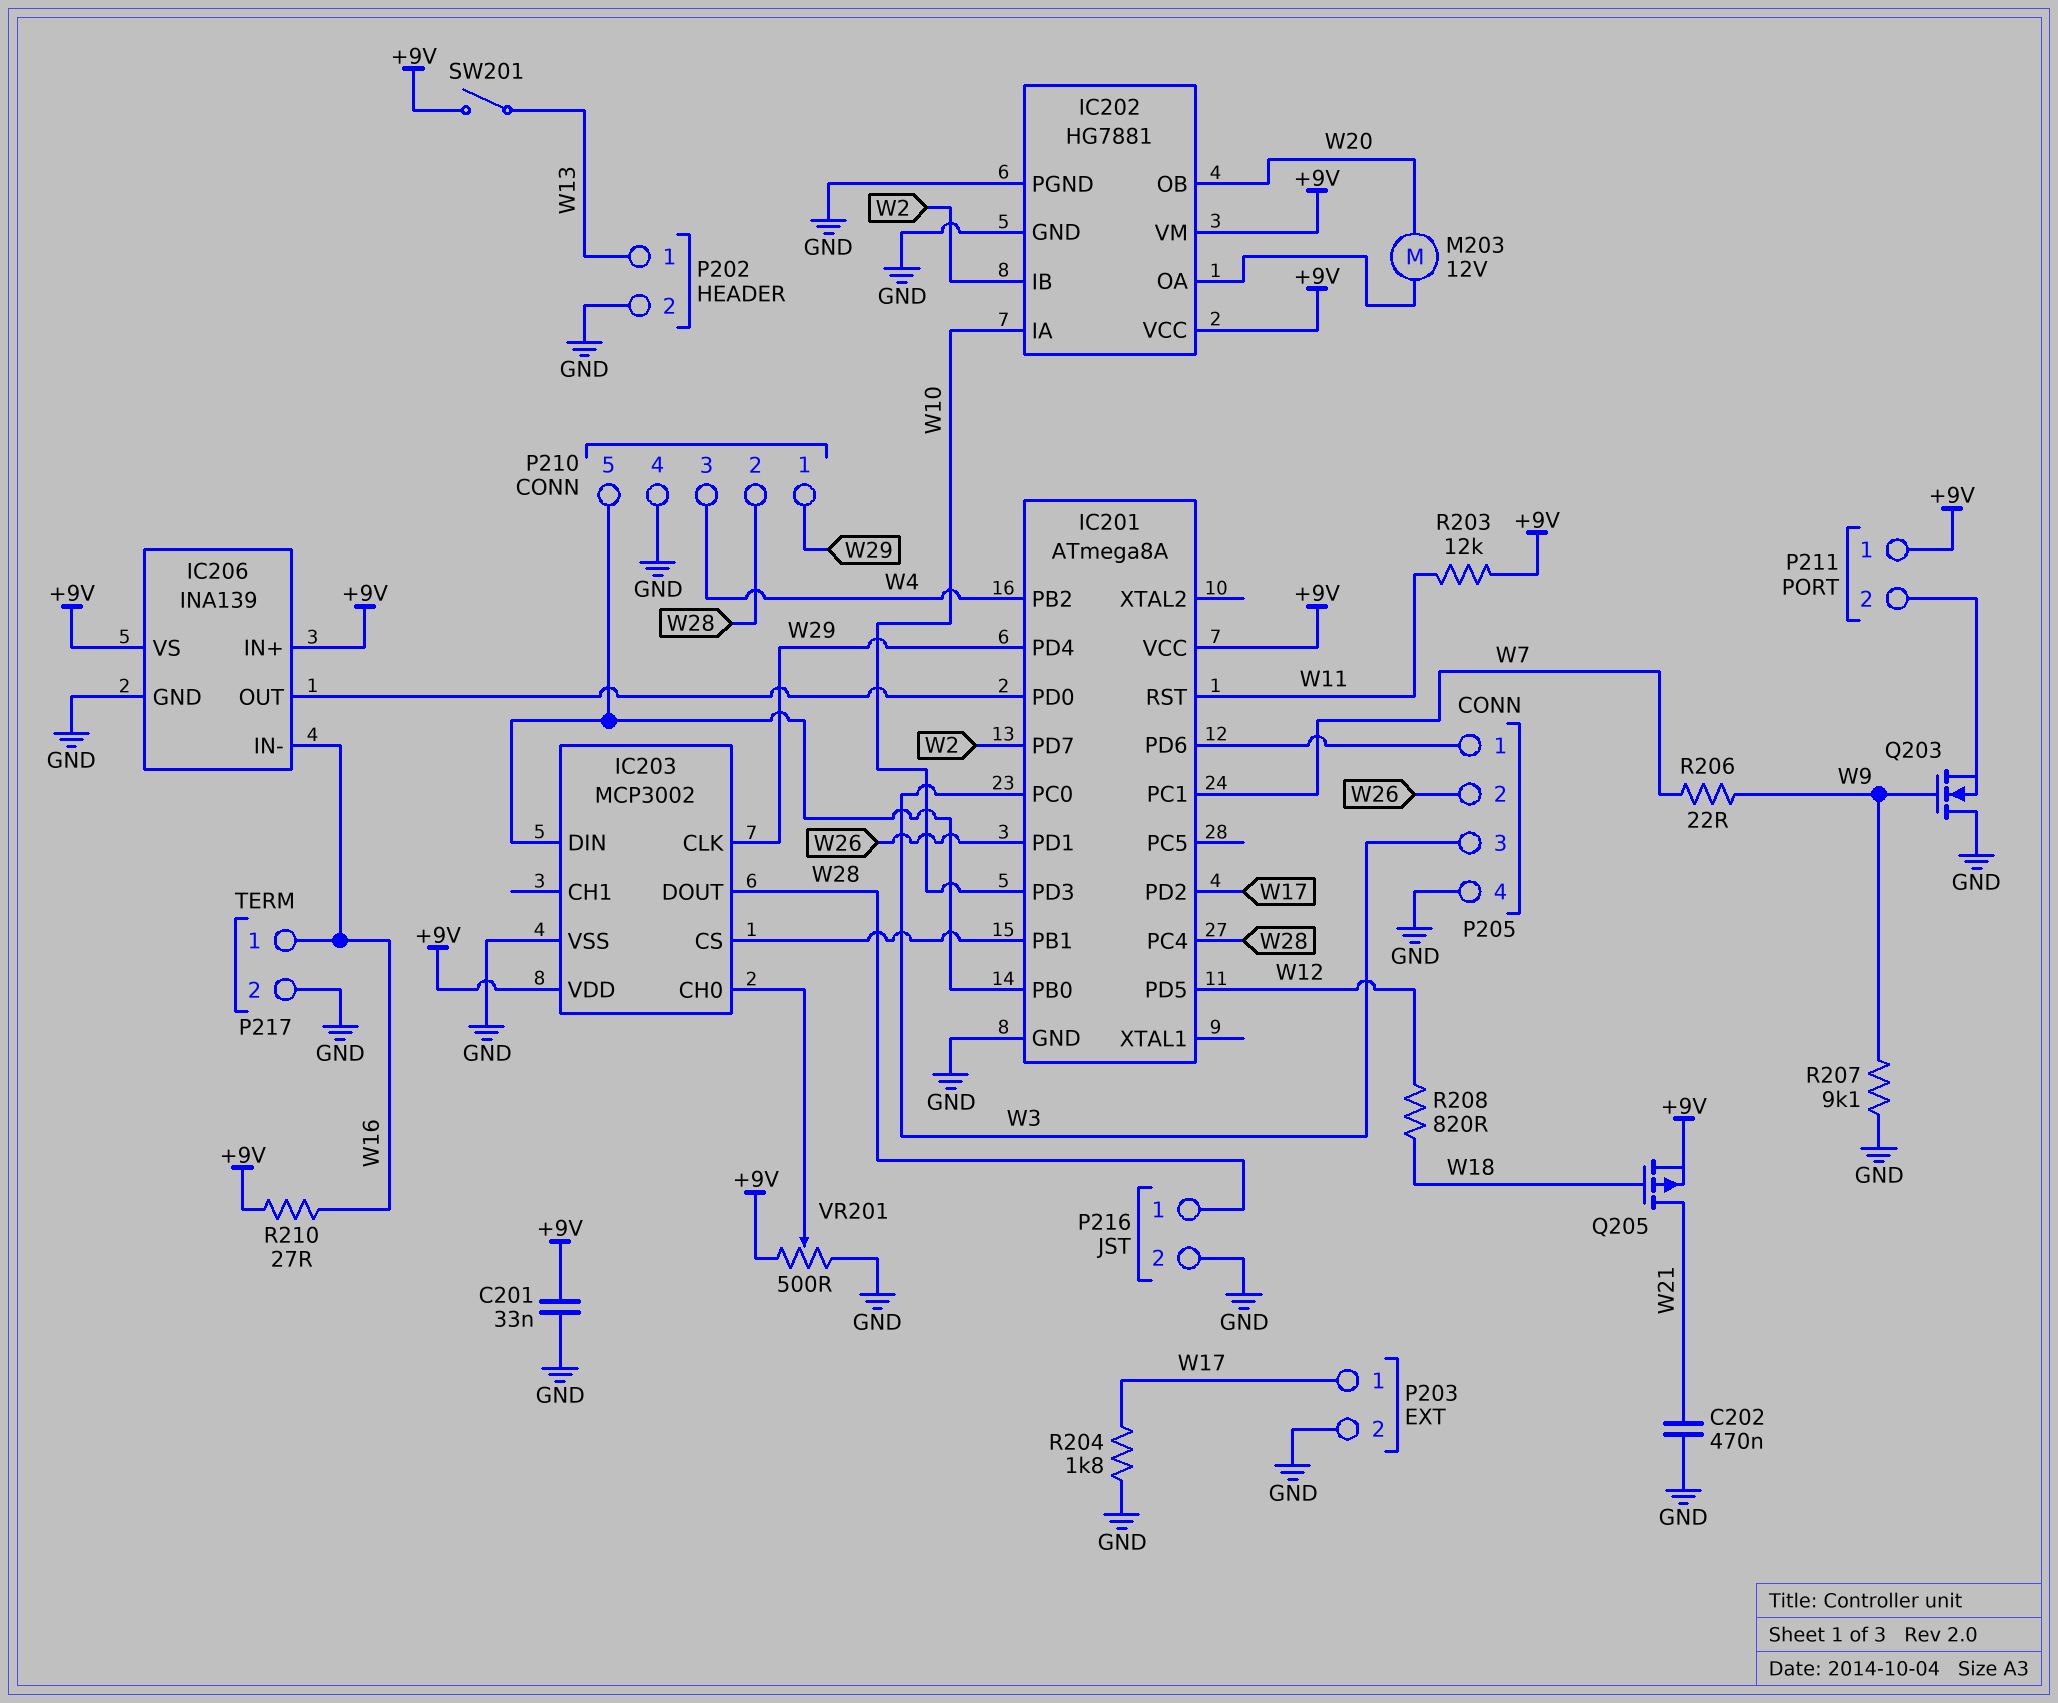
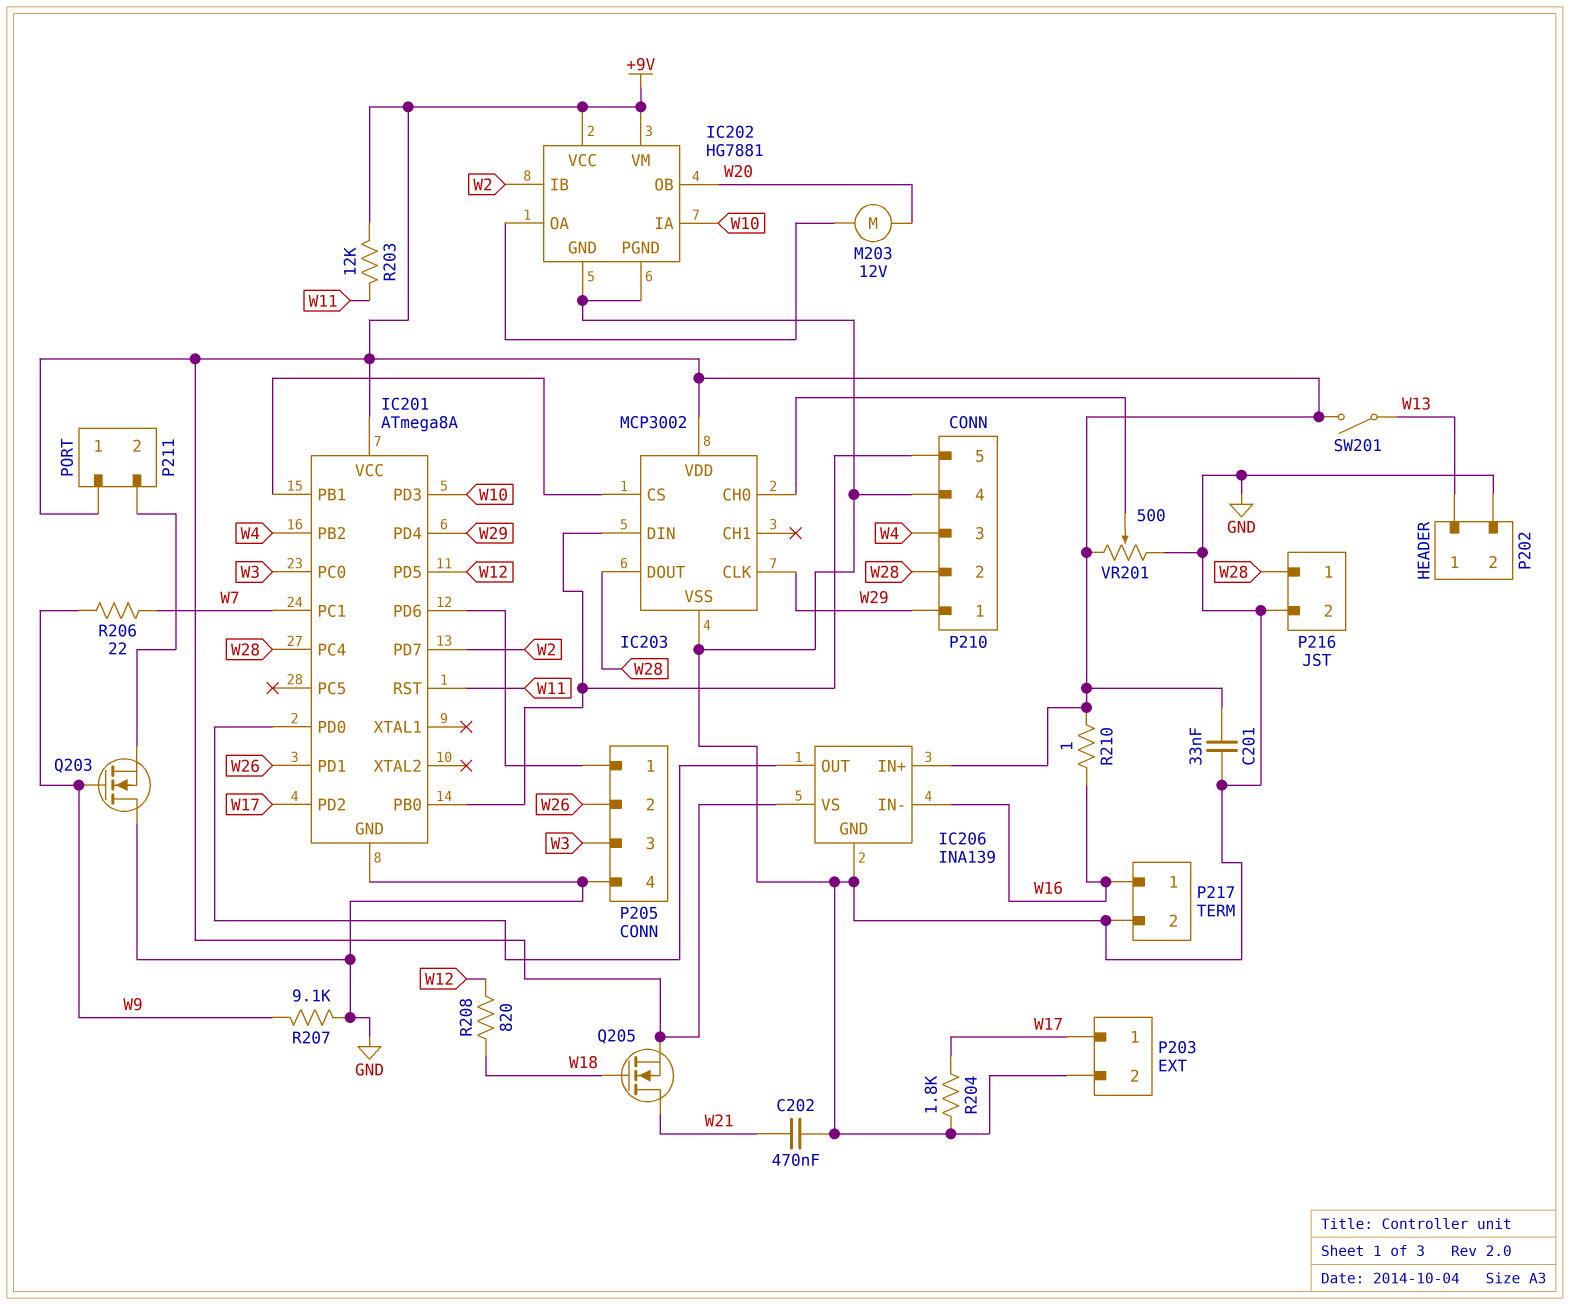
Q205: PMOS (G W18, D W21, S +9V) -> NMOS (G W18, D W21, S +9V)
R210: 27 (+9V, W16) -> 1 (+9V, W16)

